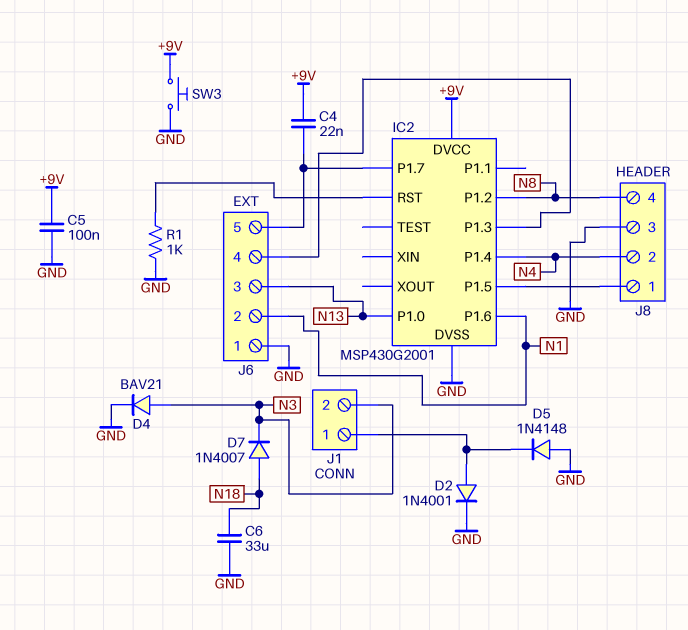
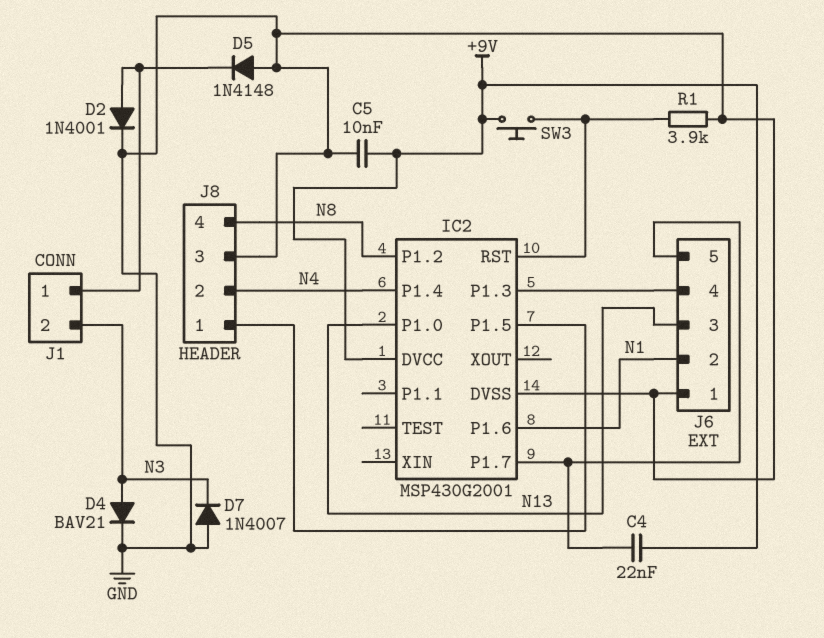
C5: 100nF (+9V, GND) -> 10nF (+9V, GND)
C6: 33uF (GND, N18) -> none
D7: diode 1N4007 (A N18, K N3) -> diode 1N4007 (A GND, K N3)
R1: 1k (GND, IC2/RST) -> 3.9k (GND, IC2/RST)
SW3: button (+9V, GND) -> button (+9V, IC2/RST)

